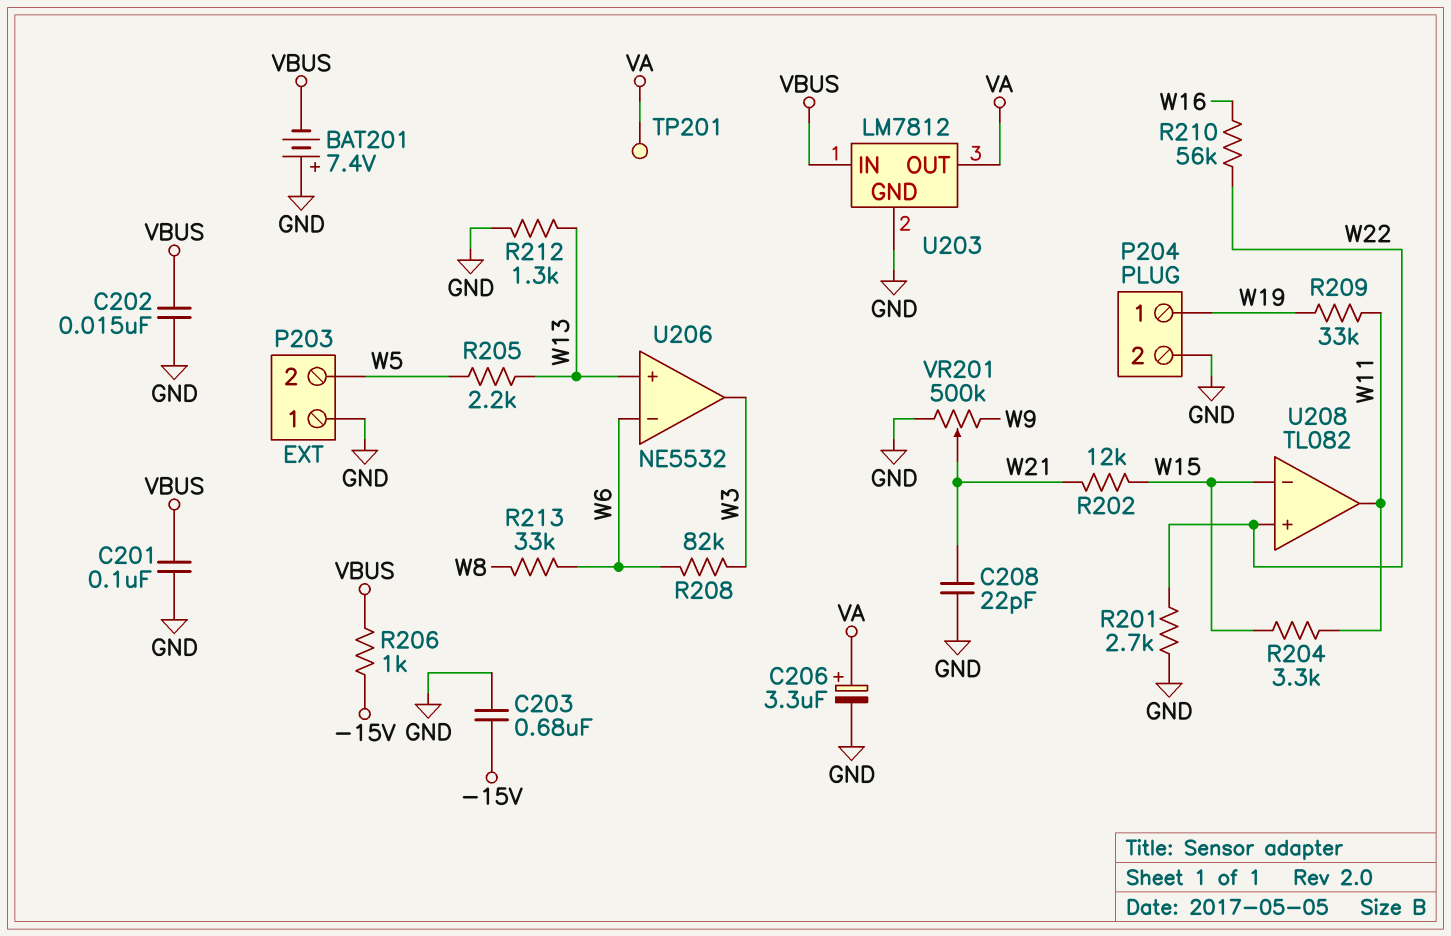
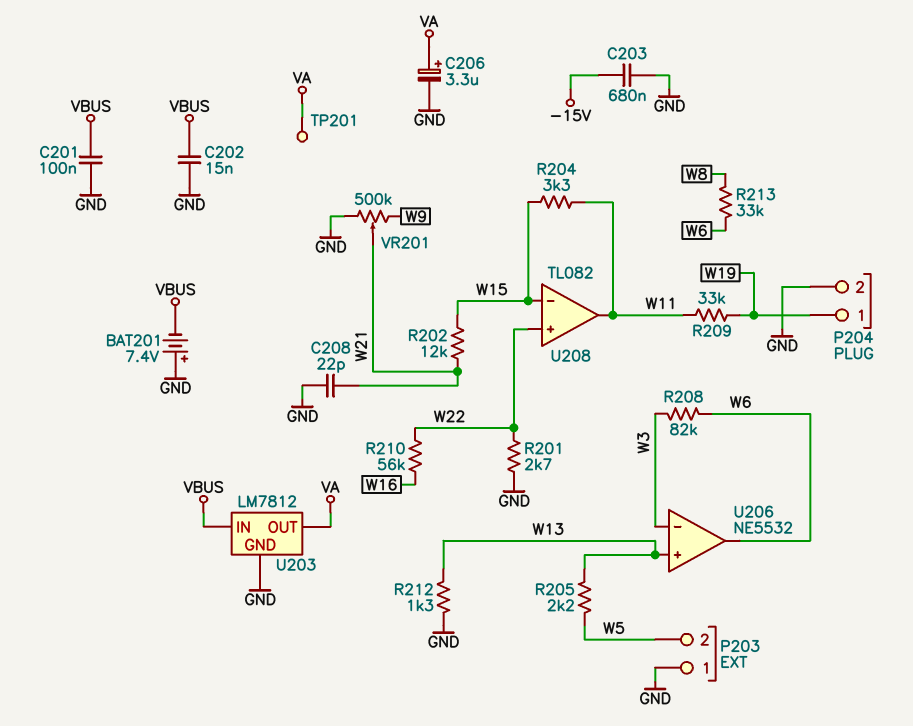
R206: 1k (-15V, VBUS) -> none
U206 pin in-: W6 -> W3
U206 pin out: W3 -> W6

